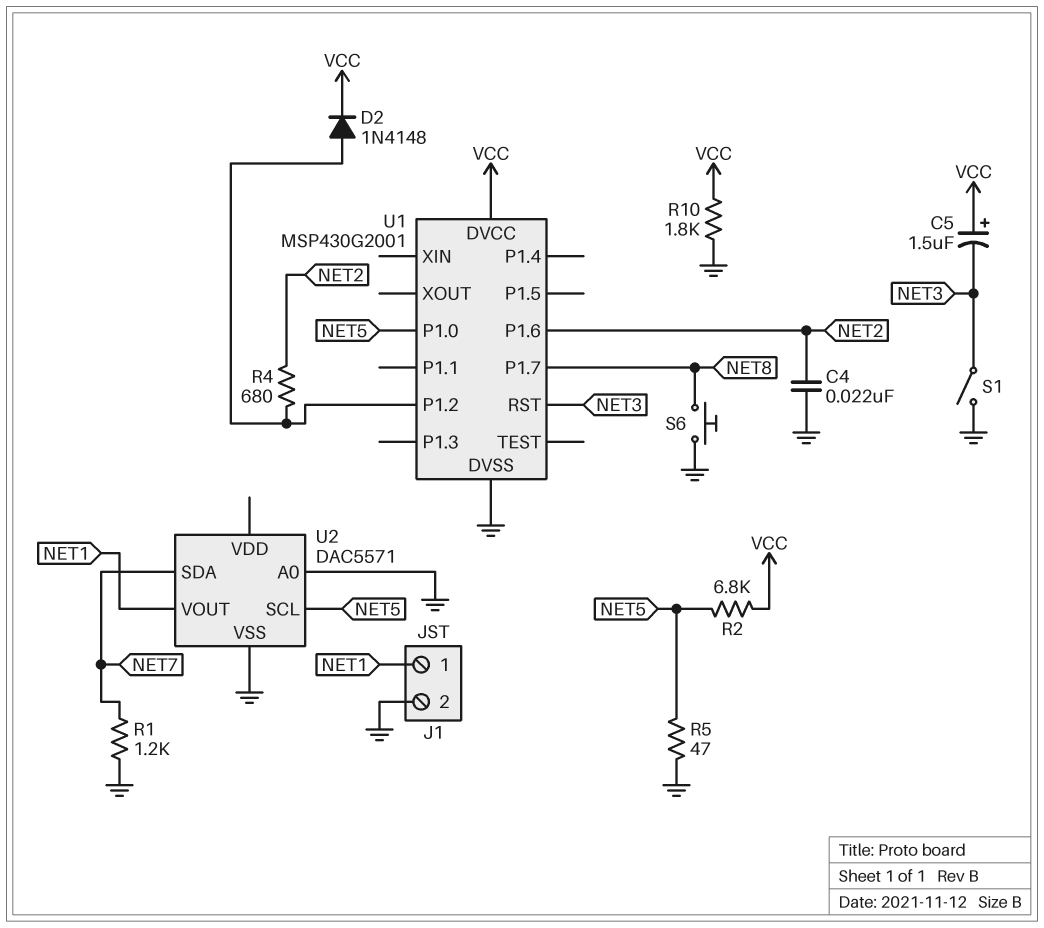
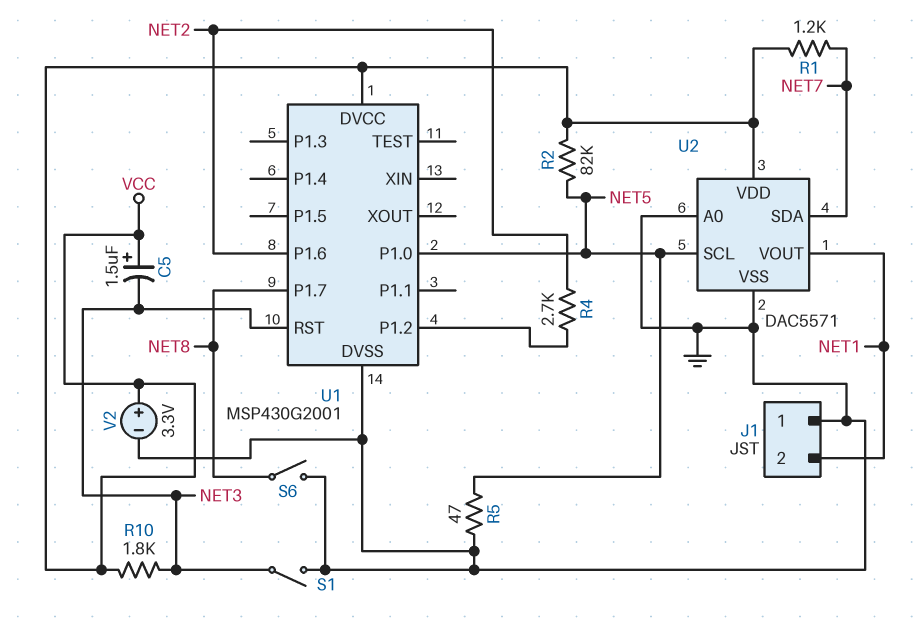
C4: 22nF (GND, NET2) -> none
D2: diode 1N4148 (A U1/P1.2, K VCC) -> none
J1 pin 1: NET1 -> GND
J1 pin 2: GND -> NET1
R1: 1.2k (GND, NET7) -> 1.2k (NET7, VCC)
R2: 6.8k (NET5, VCC) -> 82k (NET5, VCC)
R4: 680 (NET2, U1/P1.2) -> 2.7k (NET2, U1/P1.2)
R10: 1.8k (GND, VCC) -> 1.8k (NET3, VCC)
S6: button (GND, NET8) -> switch (GND, NET8)
U2 pin VDD: none -> VCC
V2: none -> 3.3V (plus VCC, minus GND)

